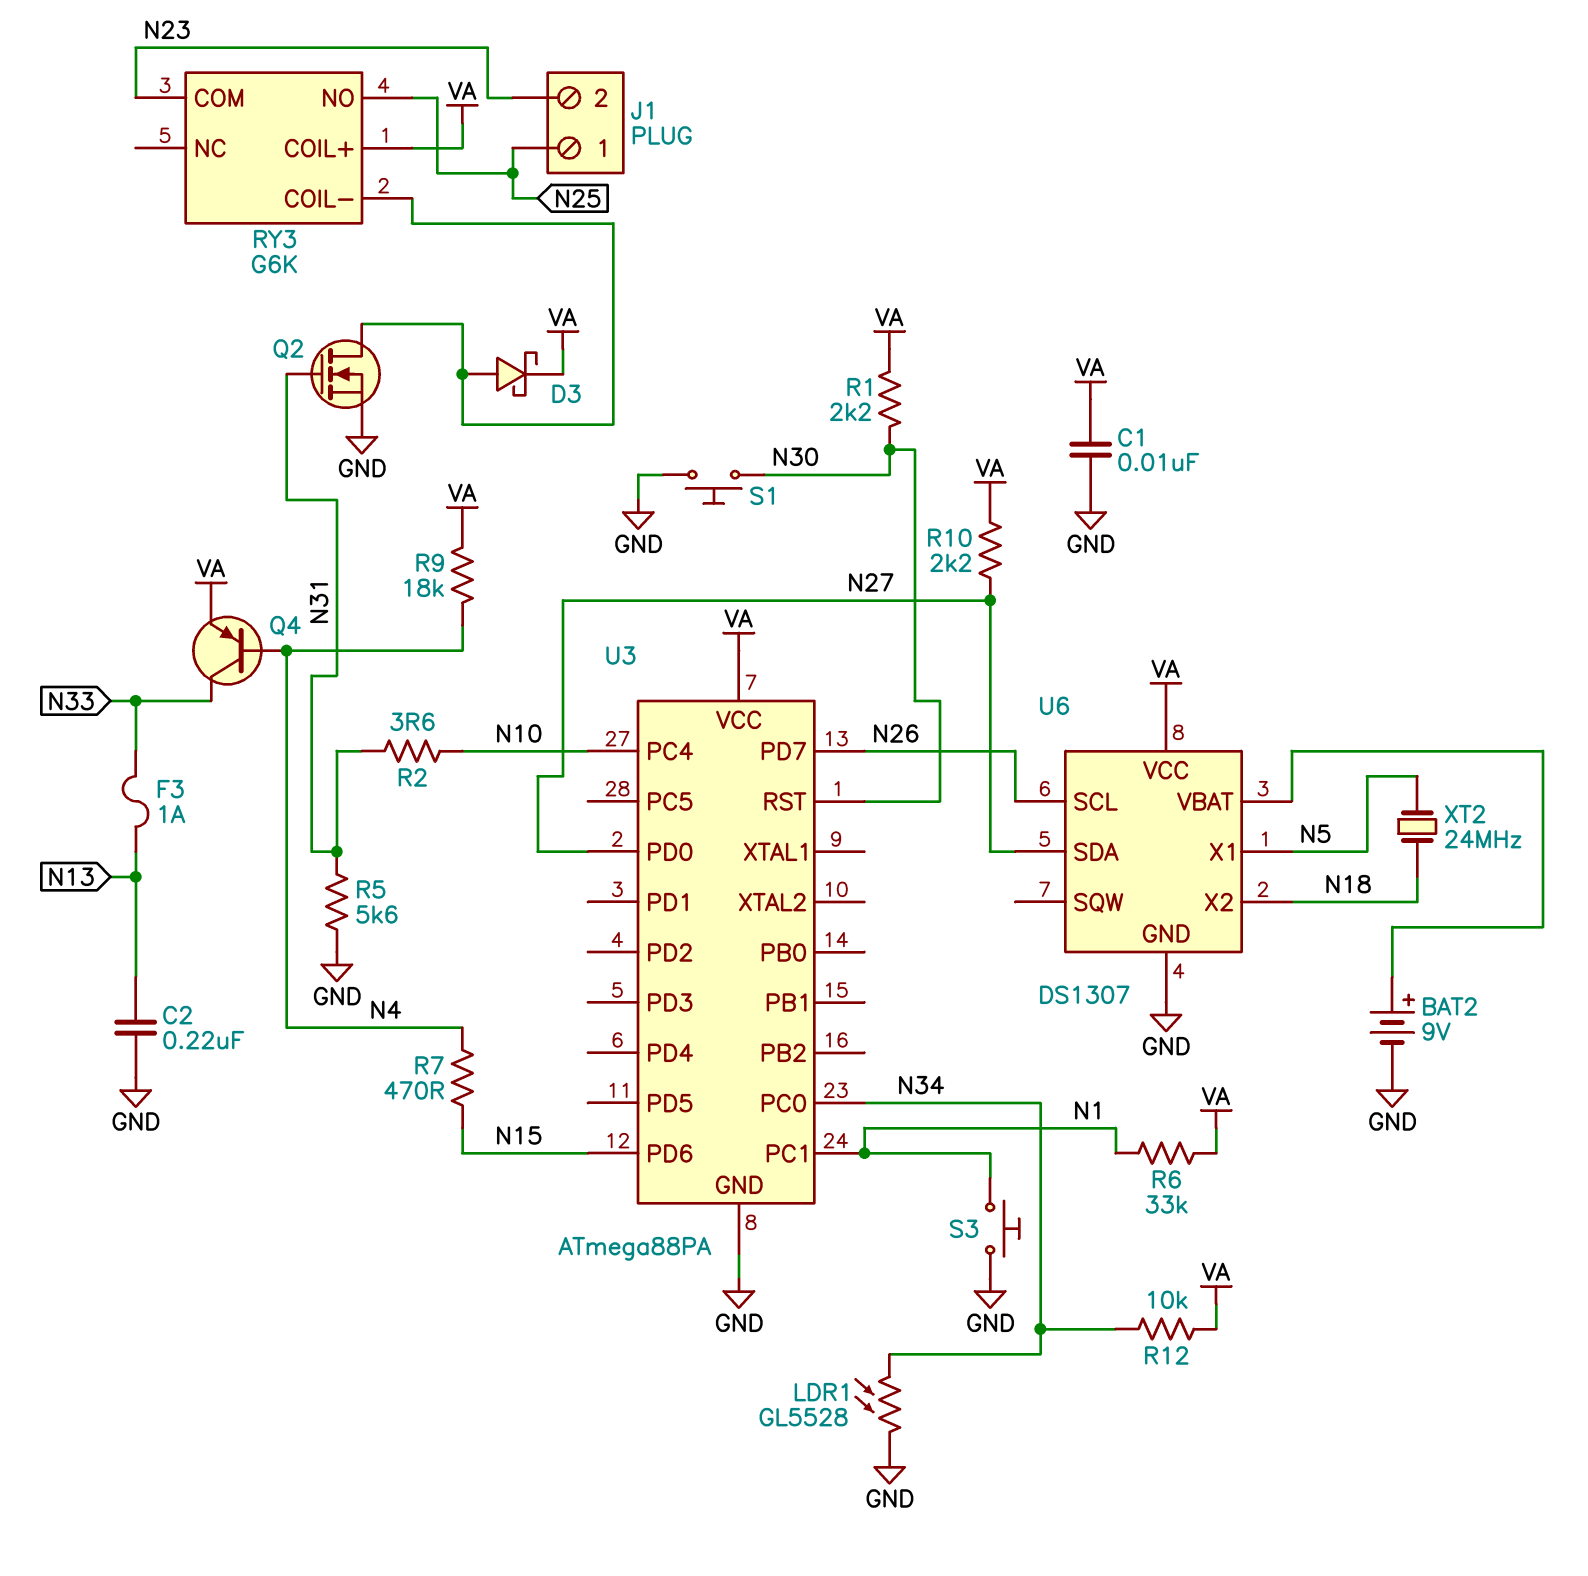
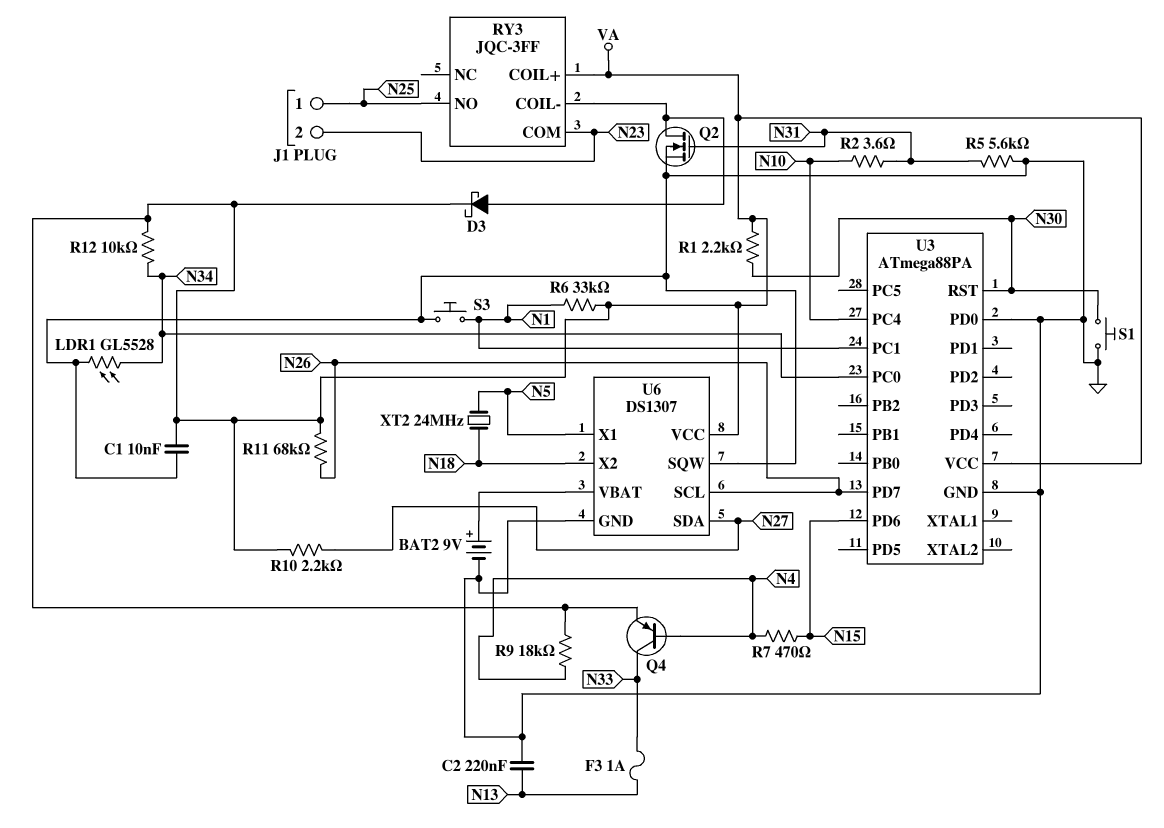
R11: none -> 68k (N26, VA)
RY3: G6K -> JQC-3FF
U3 pin PD0: N27 -> GND
U6 pin SQW: none -> GND

